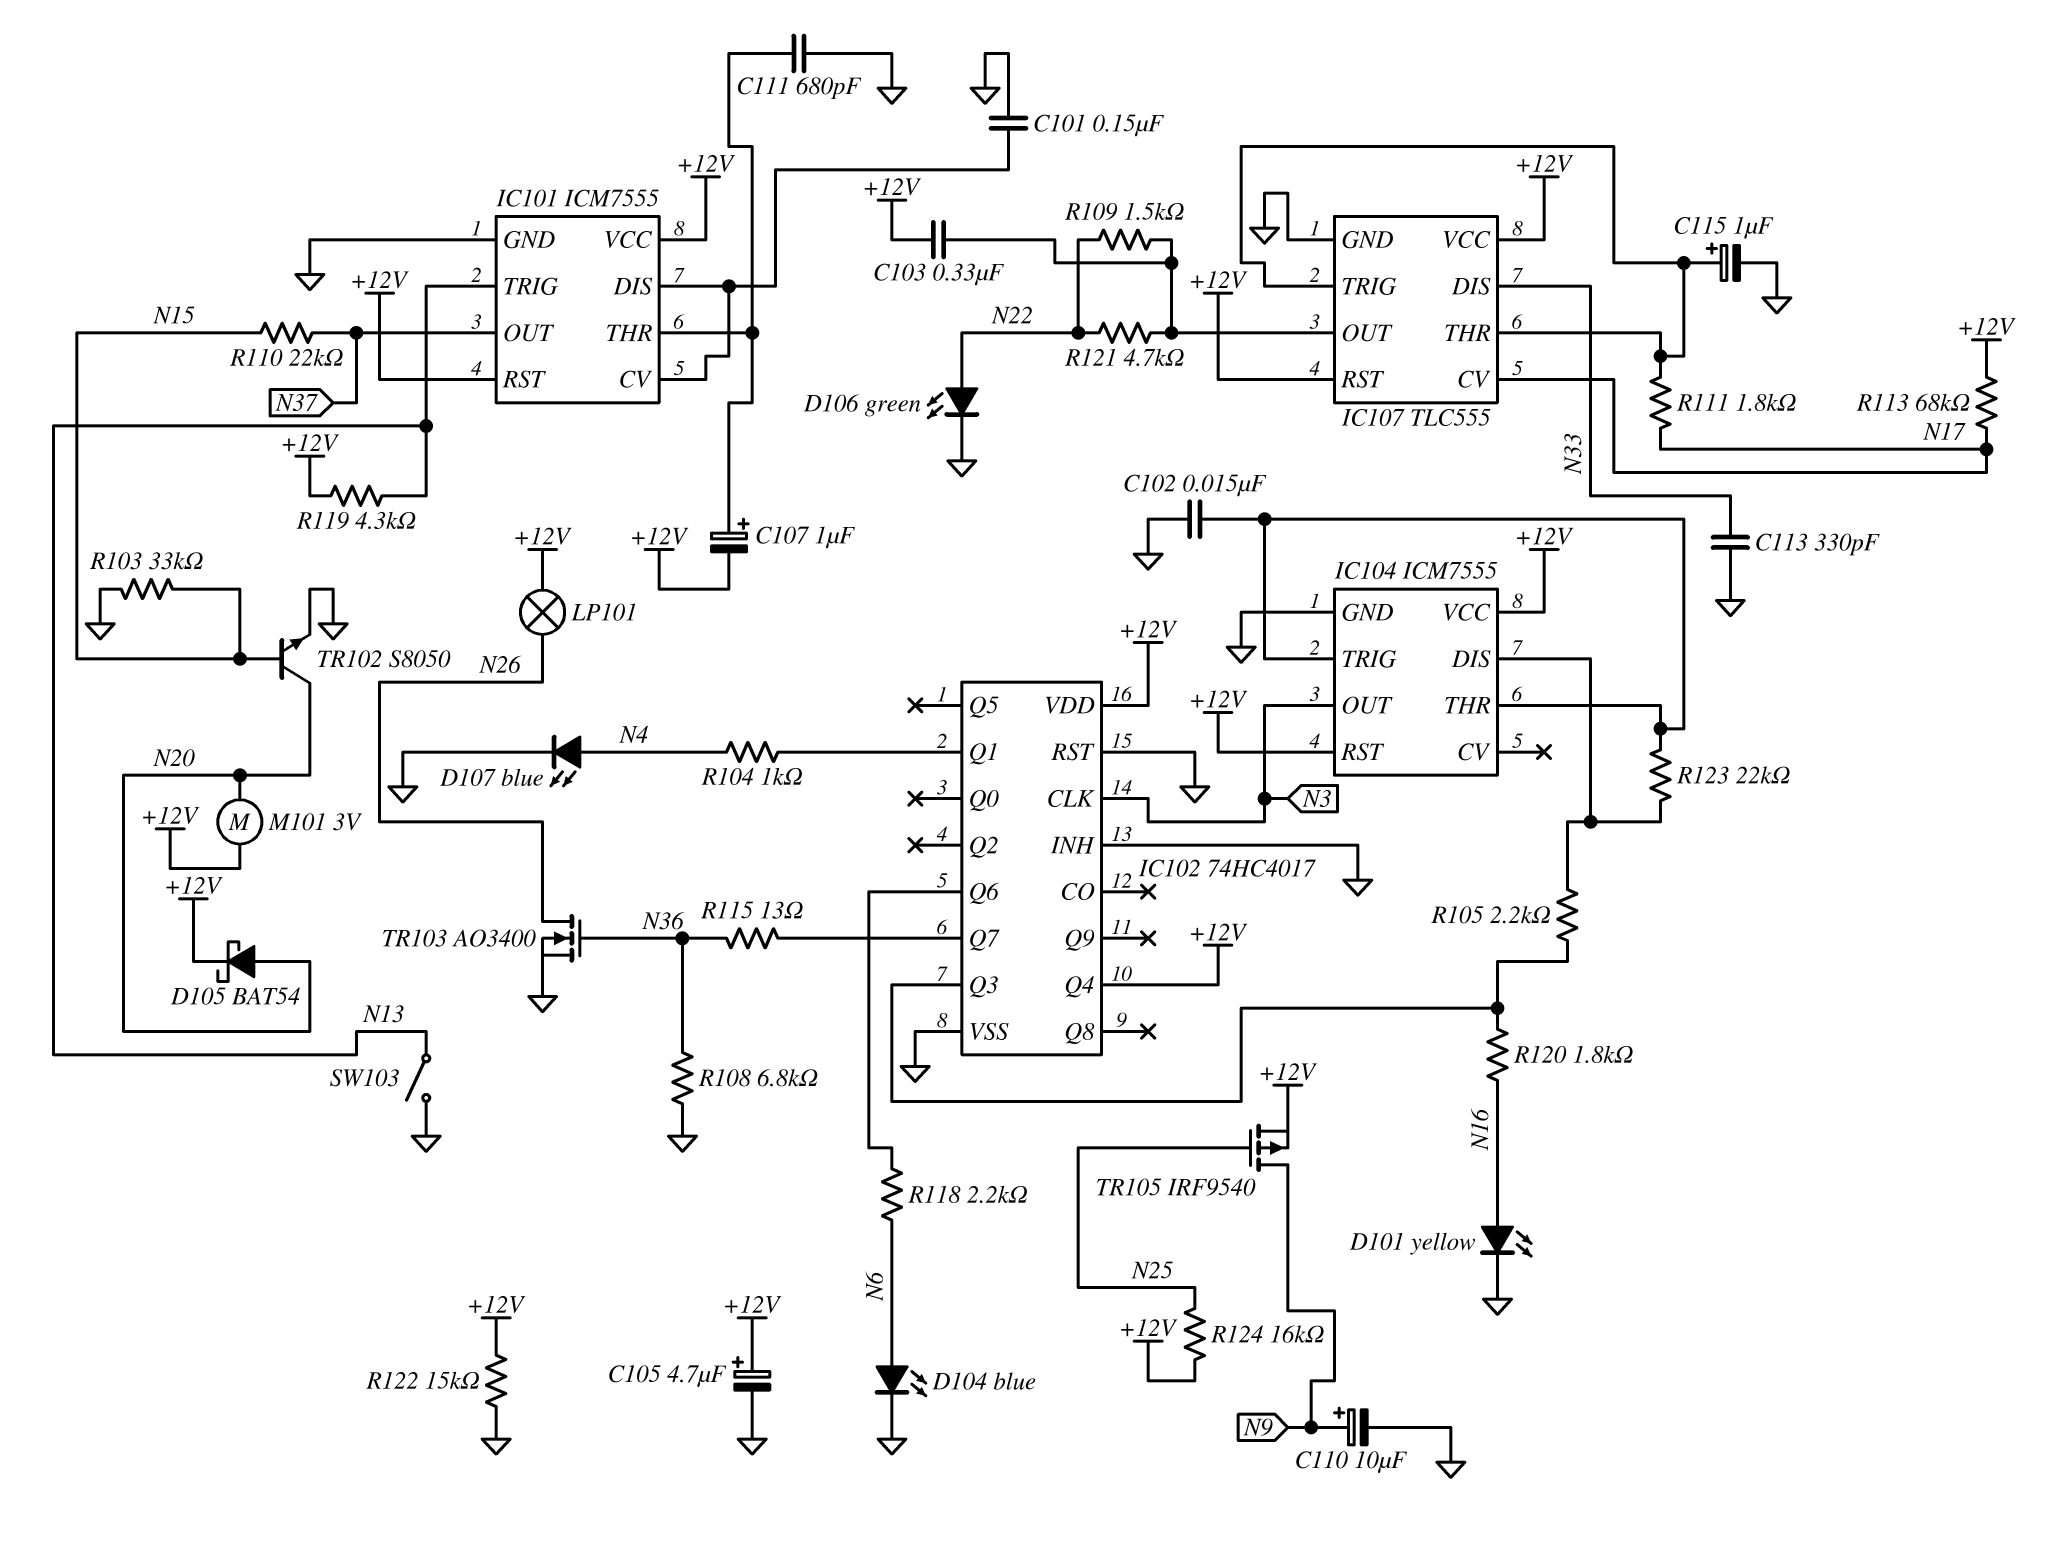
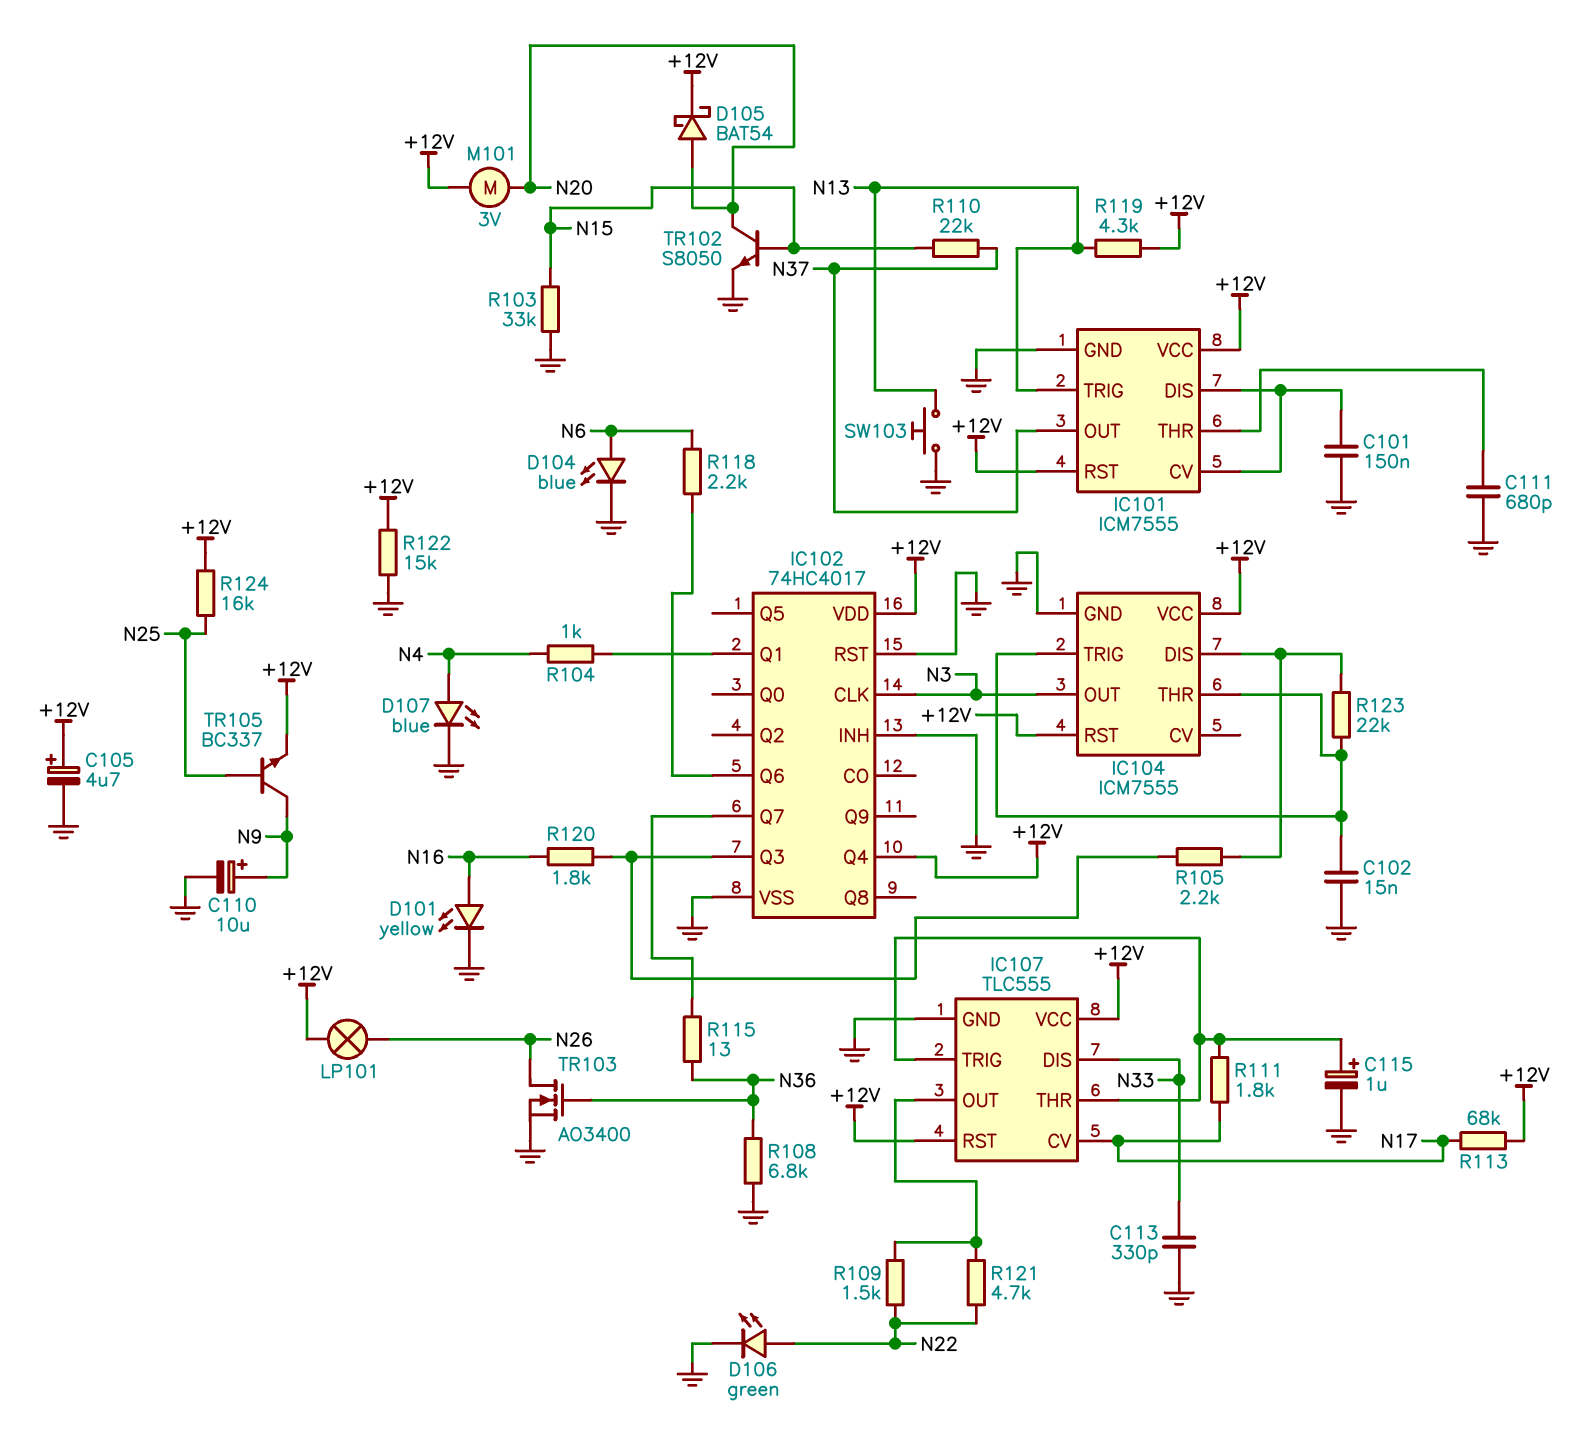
C103: 330nF (+12V, IC107/OUT) -> none
C107: 1uF (plus IC101/THR, minus +12V) -> none
SW103: switch (GND, N13) -> button (GND, N13)
TR105: PMOS IRF9540 (G N25, D N9, S +12V) -> NPN BC337 (B N25, C N9, E +12V)

